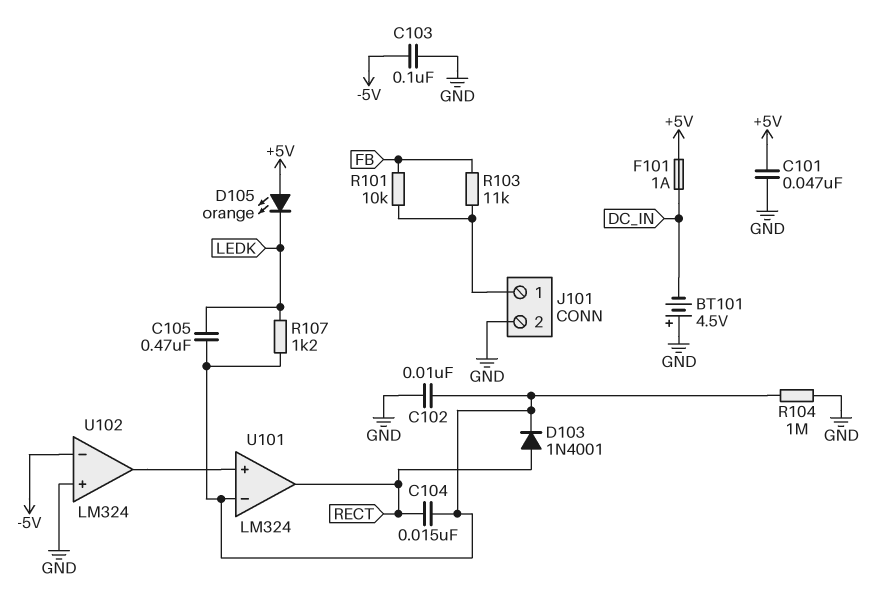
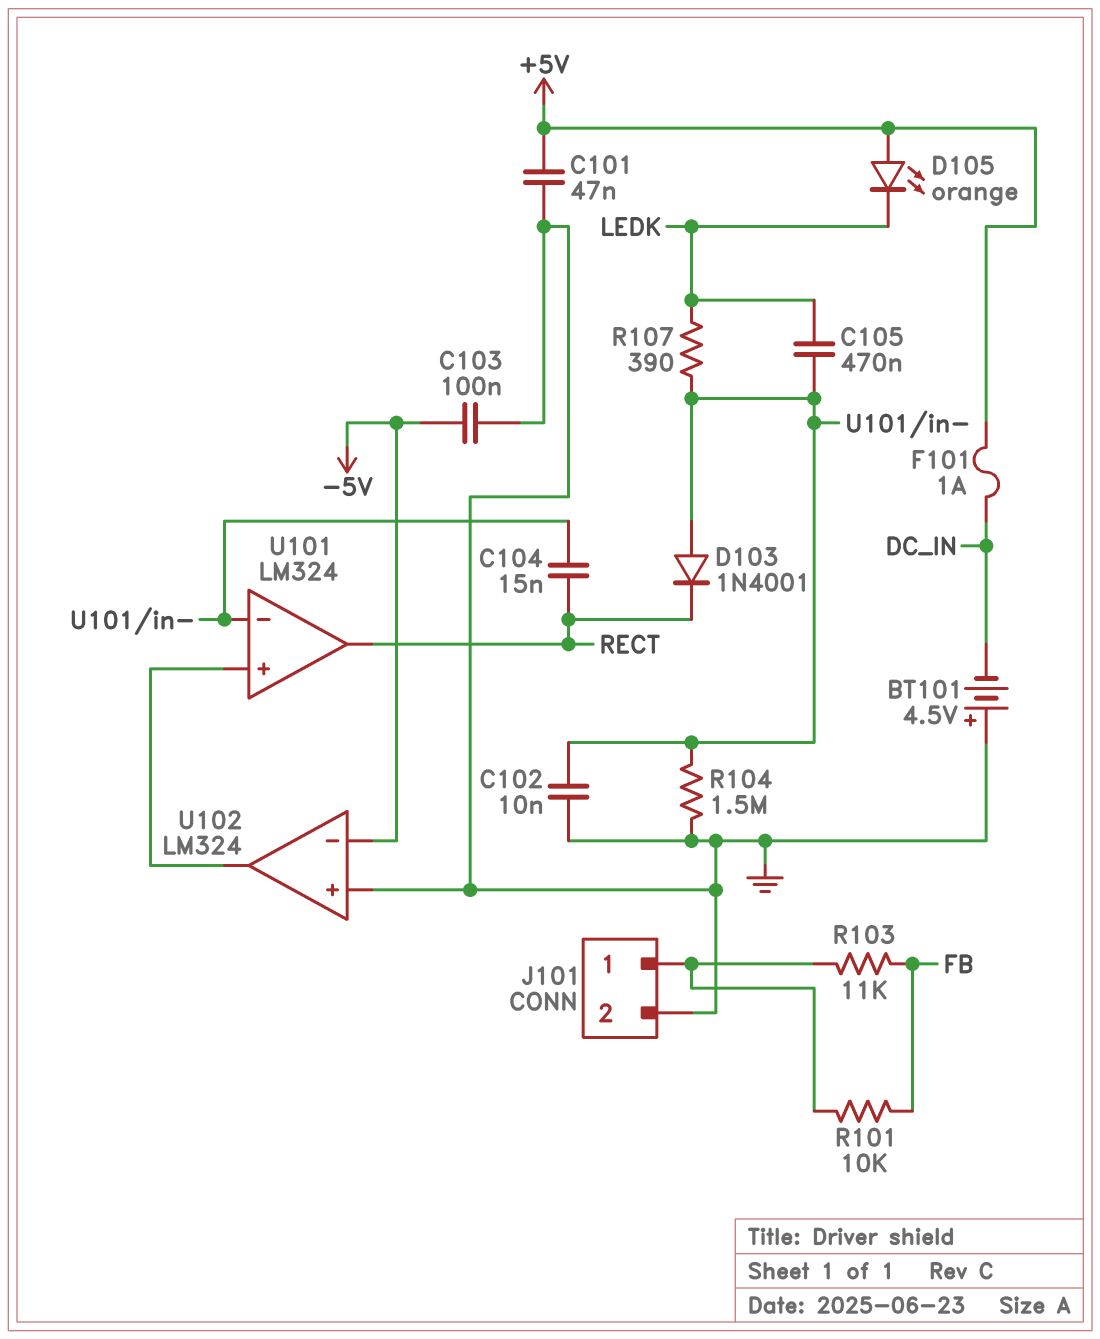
D103: diode 1N4001 (A RECT, K U101/in-) -> diode 1N4001 (A U101/in-, K RECT)
R104: 1M (GND, U101/in-) -> 1.5M (GND, U101/in-)
R107: 1.2k (LEDK, U101/in-) -> 390 (LEDK, U101/in-)

